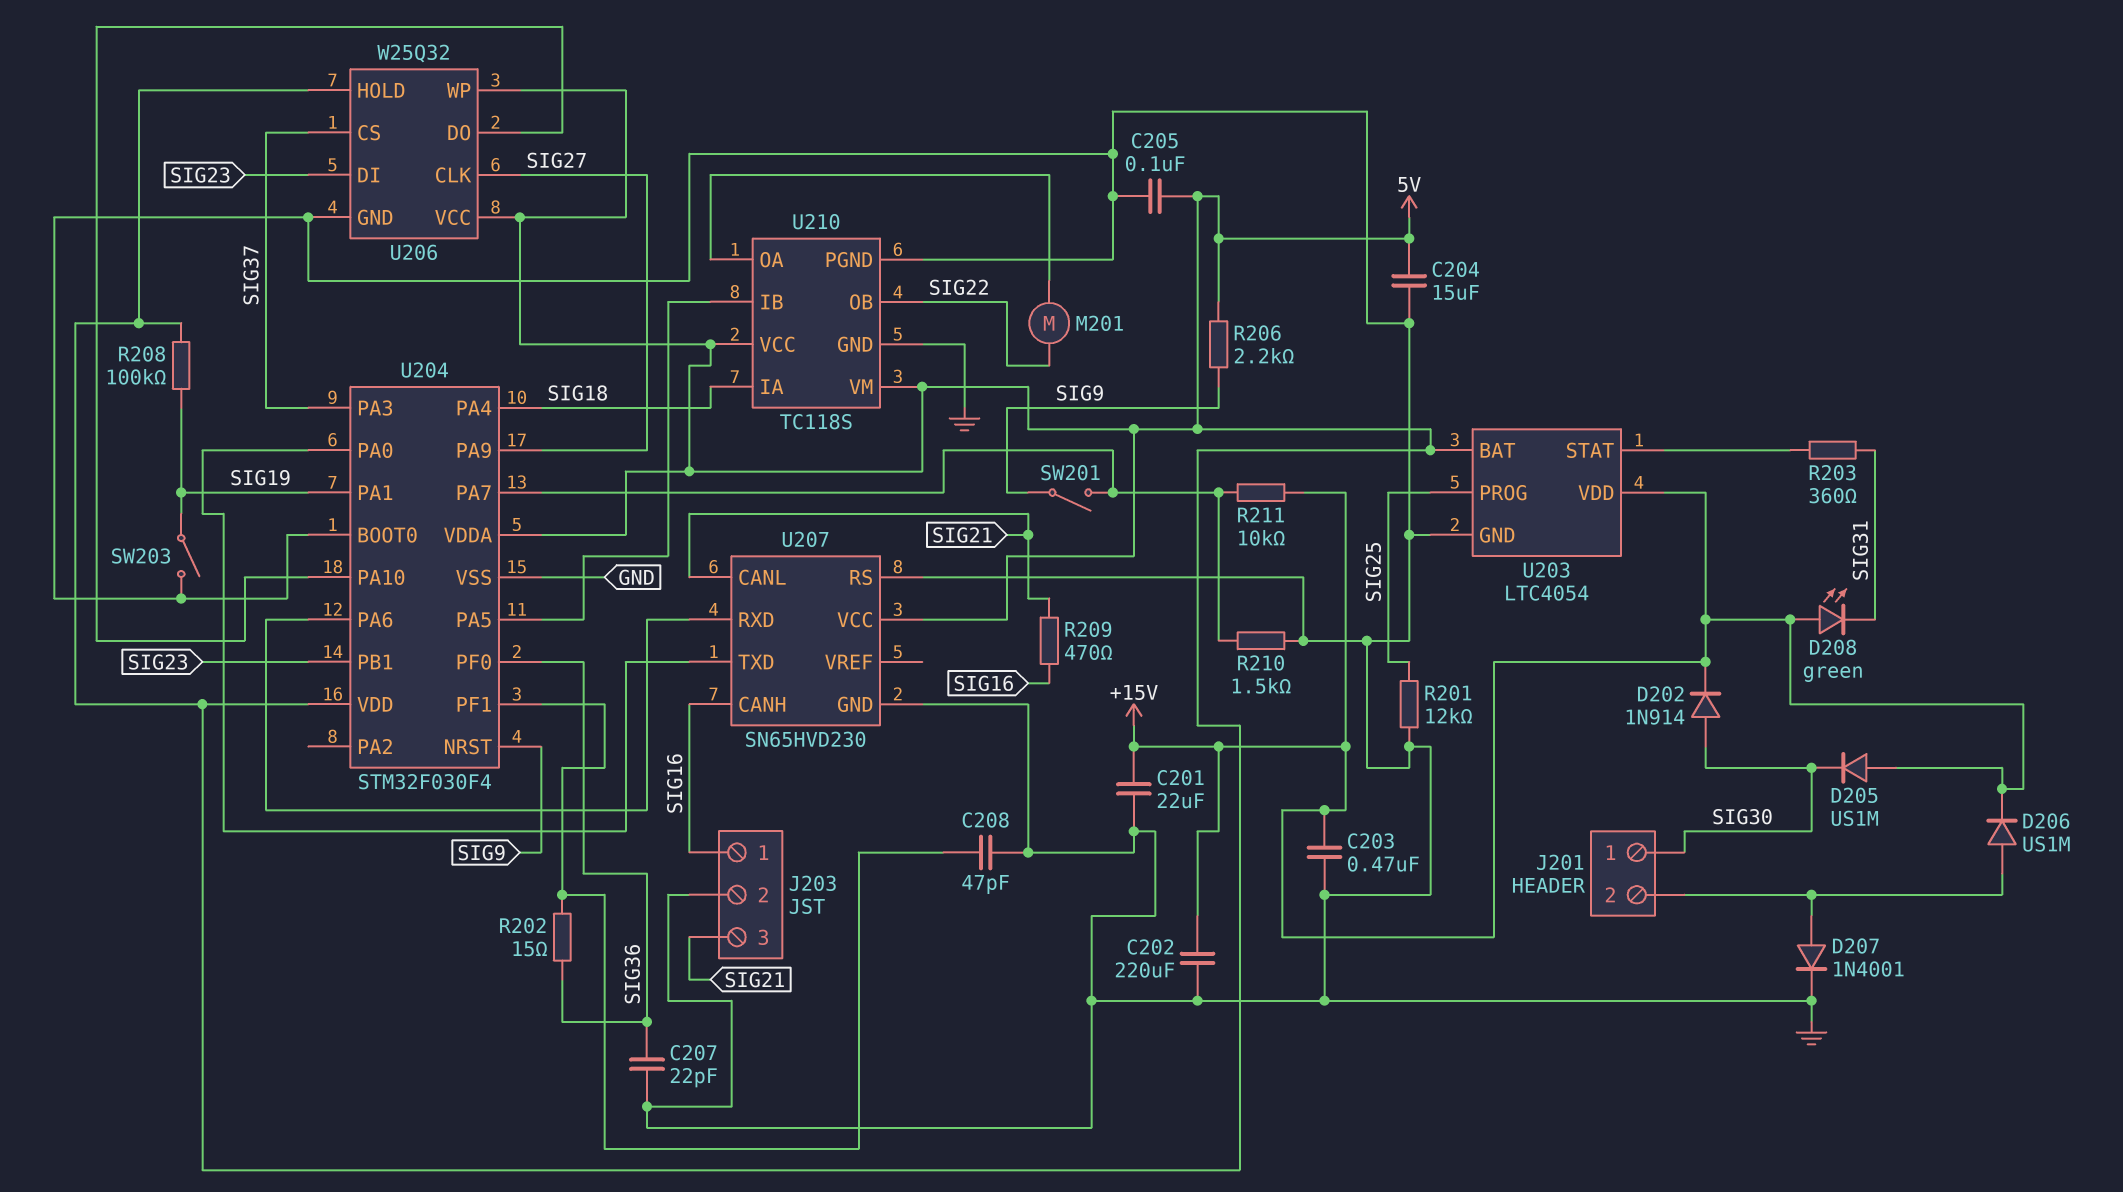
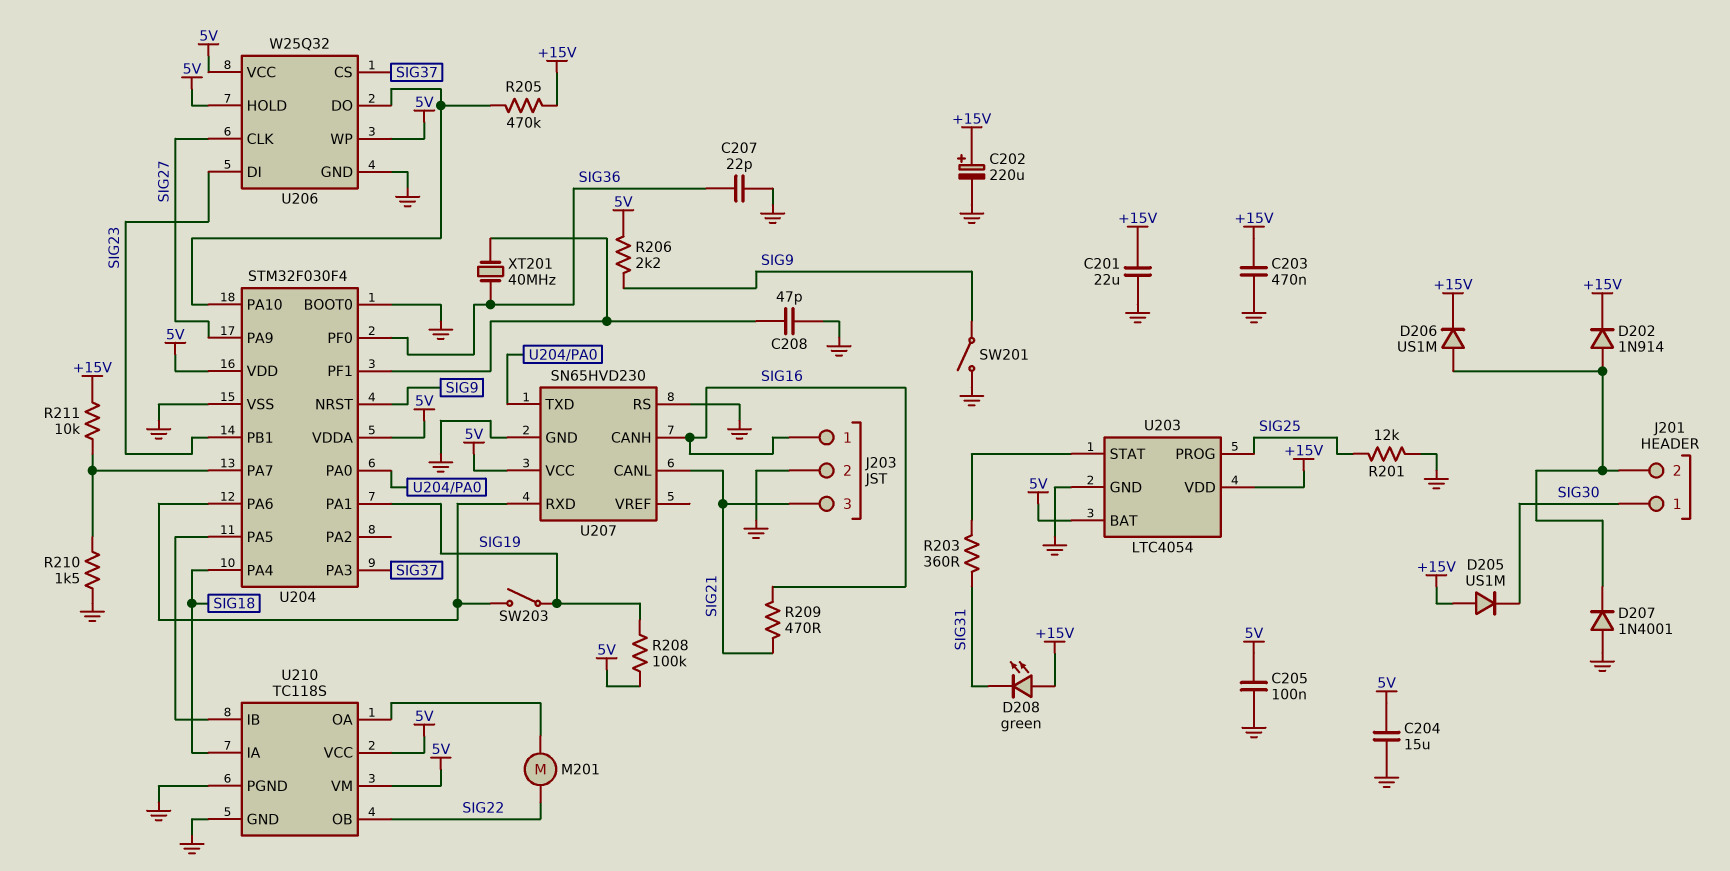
C202: 220uF (+15V, GND) -> 220uF (plus +15V, minus GND)
D202: diode 1N914 (A SIG30, K +15V) -> diode 1N914 (A J201/2, K +15V)
D207: diode 1N4001 (A J201/2, K GND) -> diode 1N4001 (A GND, K J201/2)
R202: 15 (SIG36, U204/PF1) -> none
R205: none -> 470k (+15V, U204/PA10)
SW201: switch (SIG9, U204/PA7) -> switch (GND, SIG9)
SW203: switch (GND, SIG19) -> switch (SIG19, U204/PA6)
XT201: none -> 40MHz (SIG36, U204/PF1)

